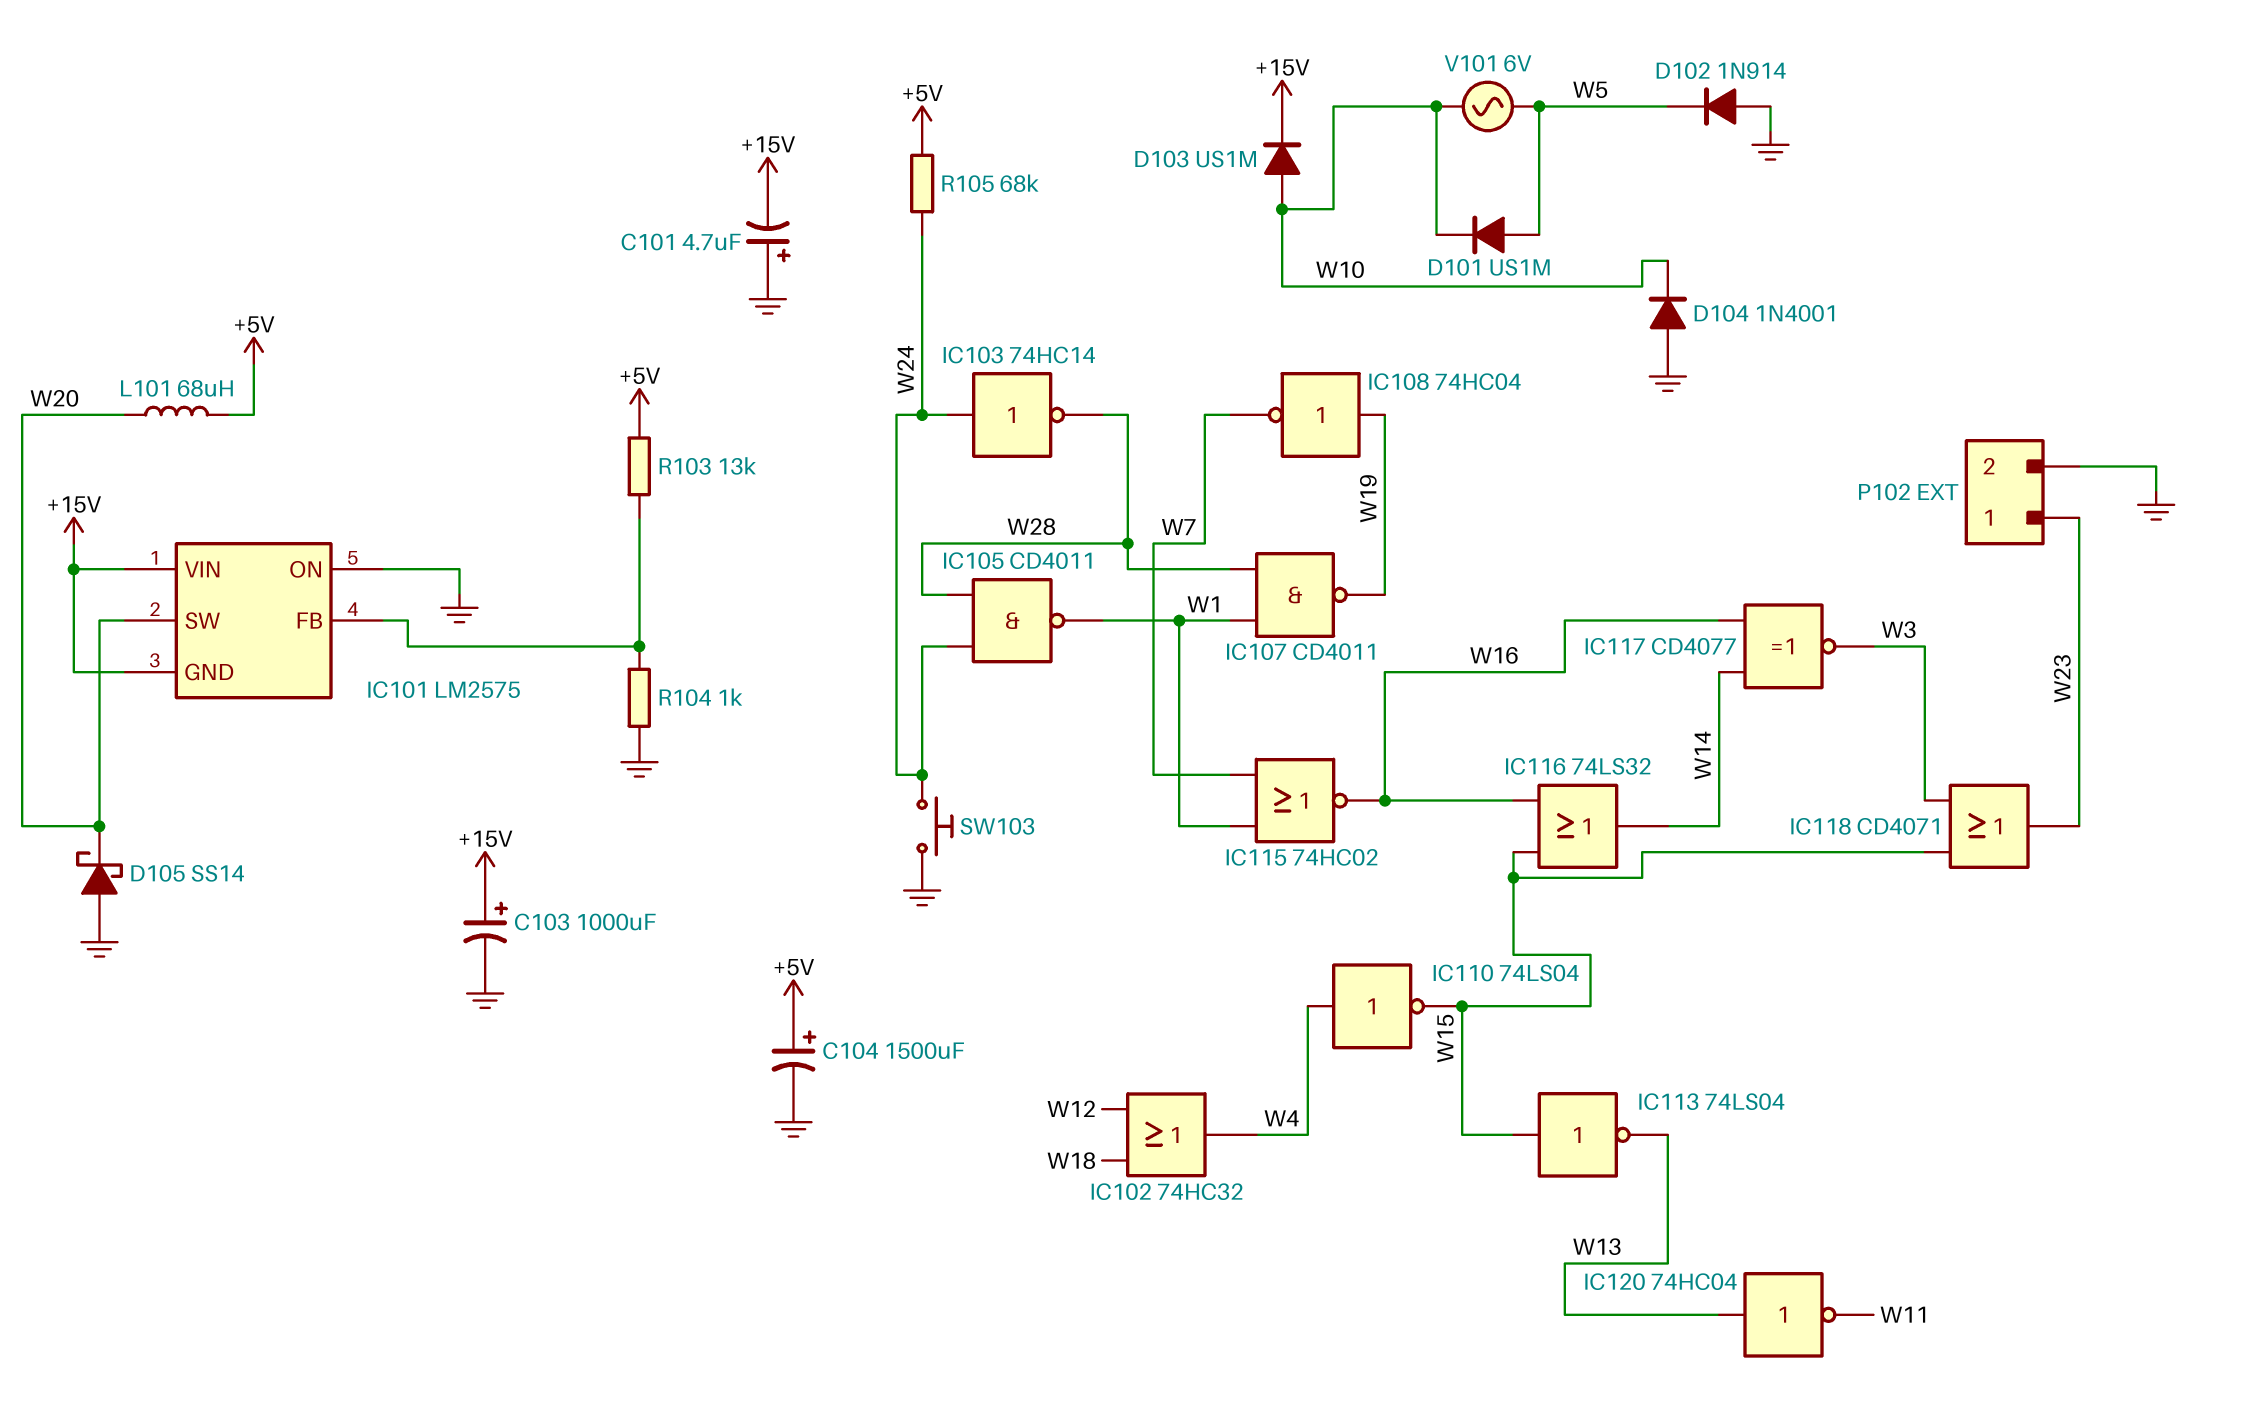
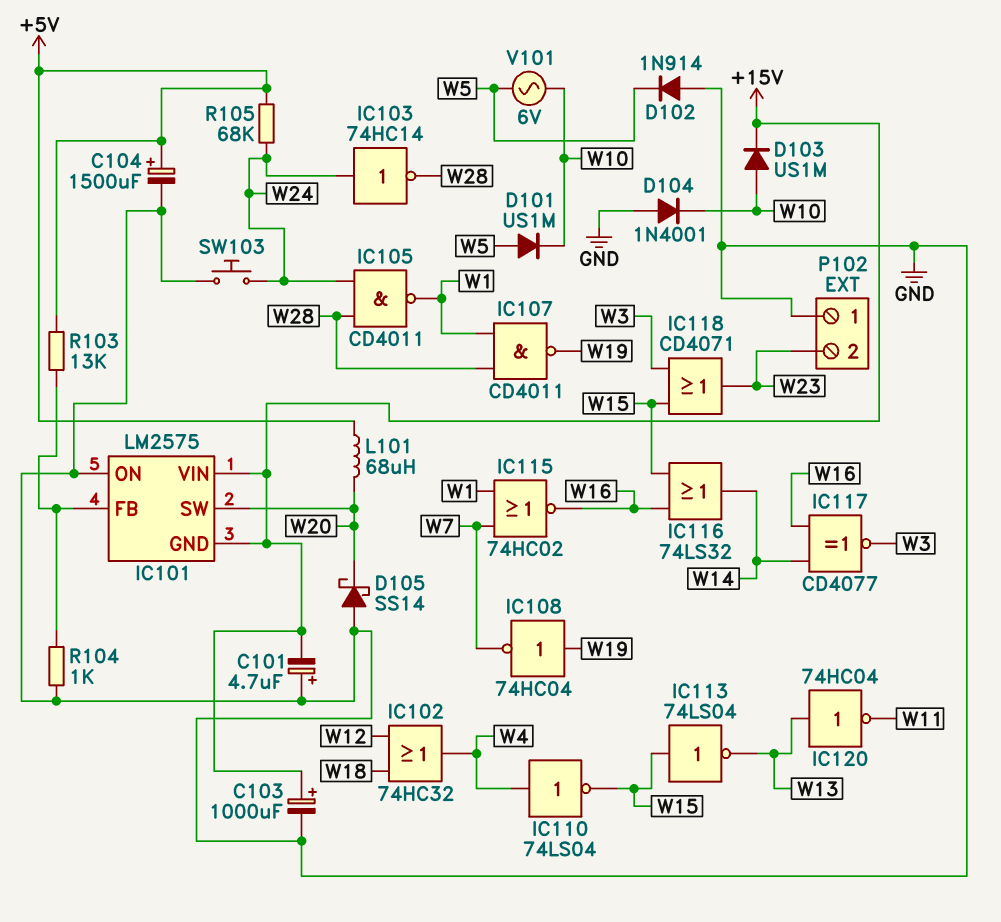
P102 pin 1: W23 -> GND
P102 pin 2: GND -> W23

